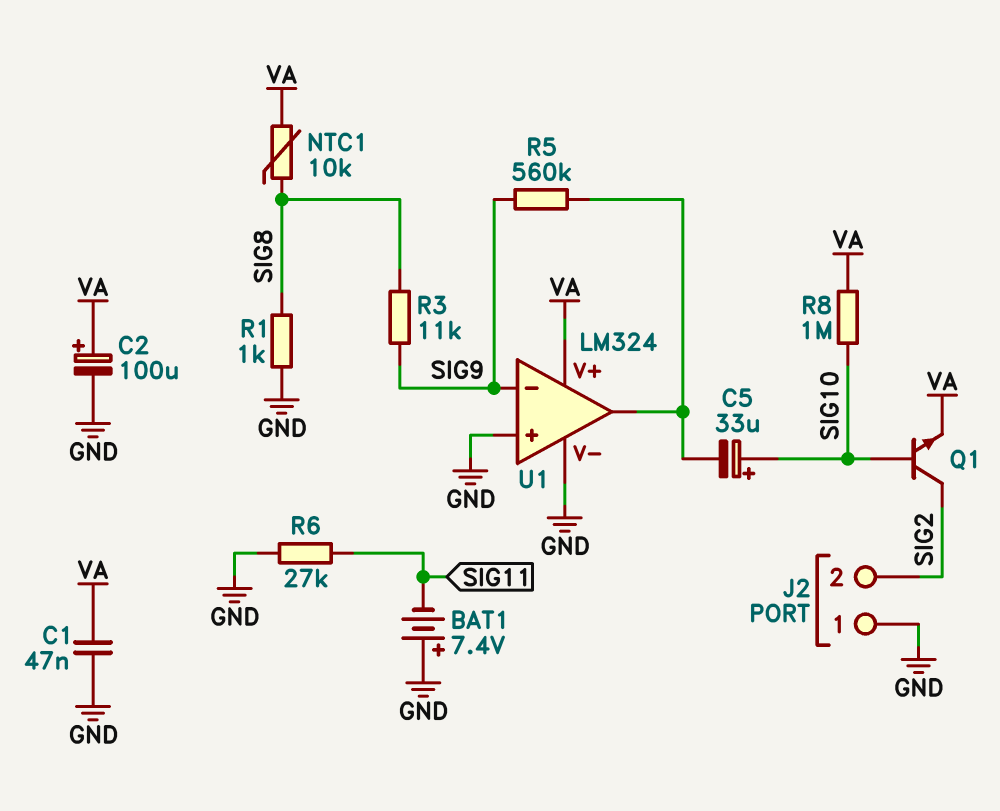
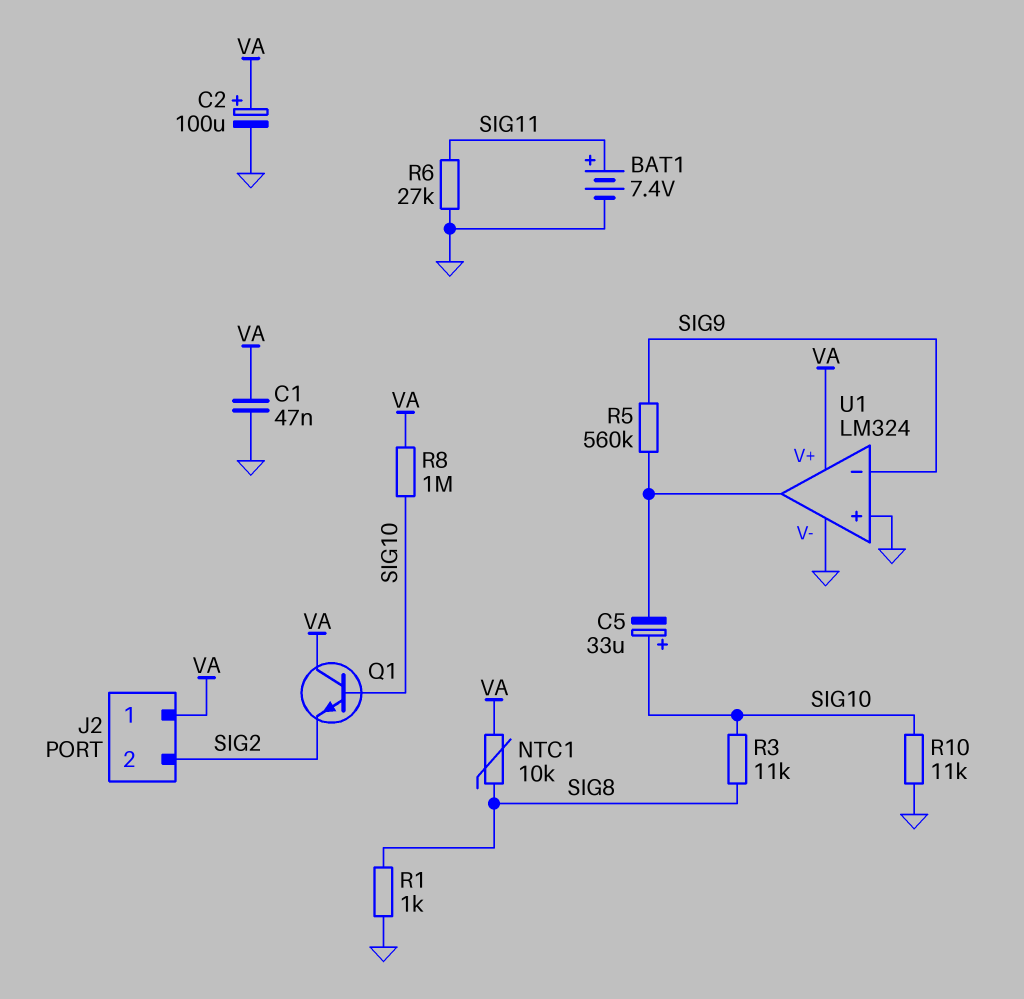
BAT1: 7.4V (plus GND, minus SIG11) -> 7.4V (plus SIG11, minus GND)
J2 pin 1: GND -> VA
Q1: NPN (B SIG10, C SIG2, E VA) -> NPN (B SIG10, C VA, E SIG2)
R3: 11k (SIG8, SIG9) -> 11k (SIG8, SIG10)
R10: none -> 11k (GND, SIG10)

